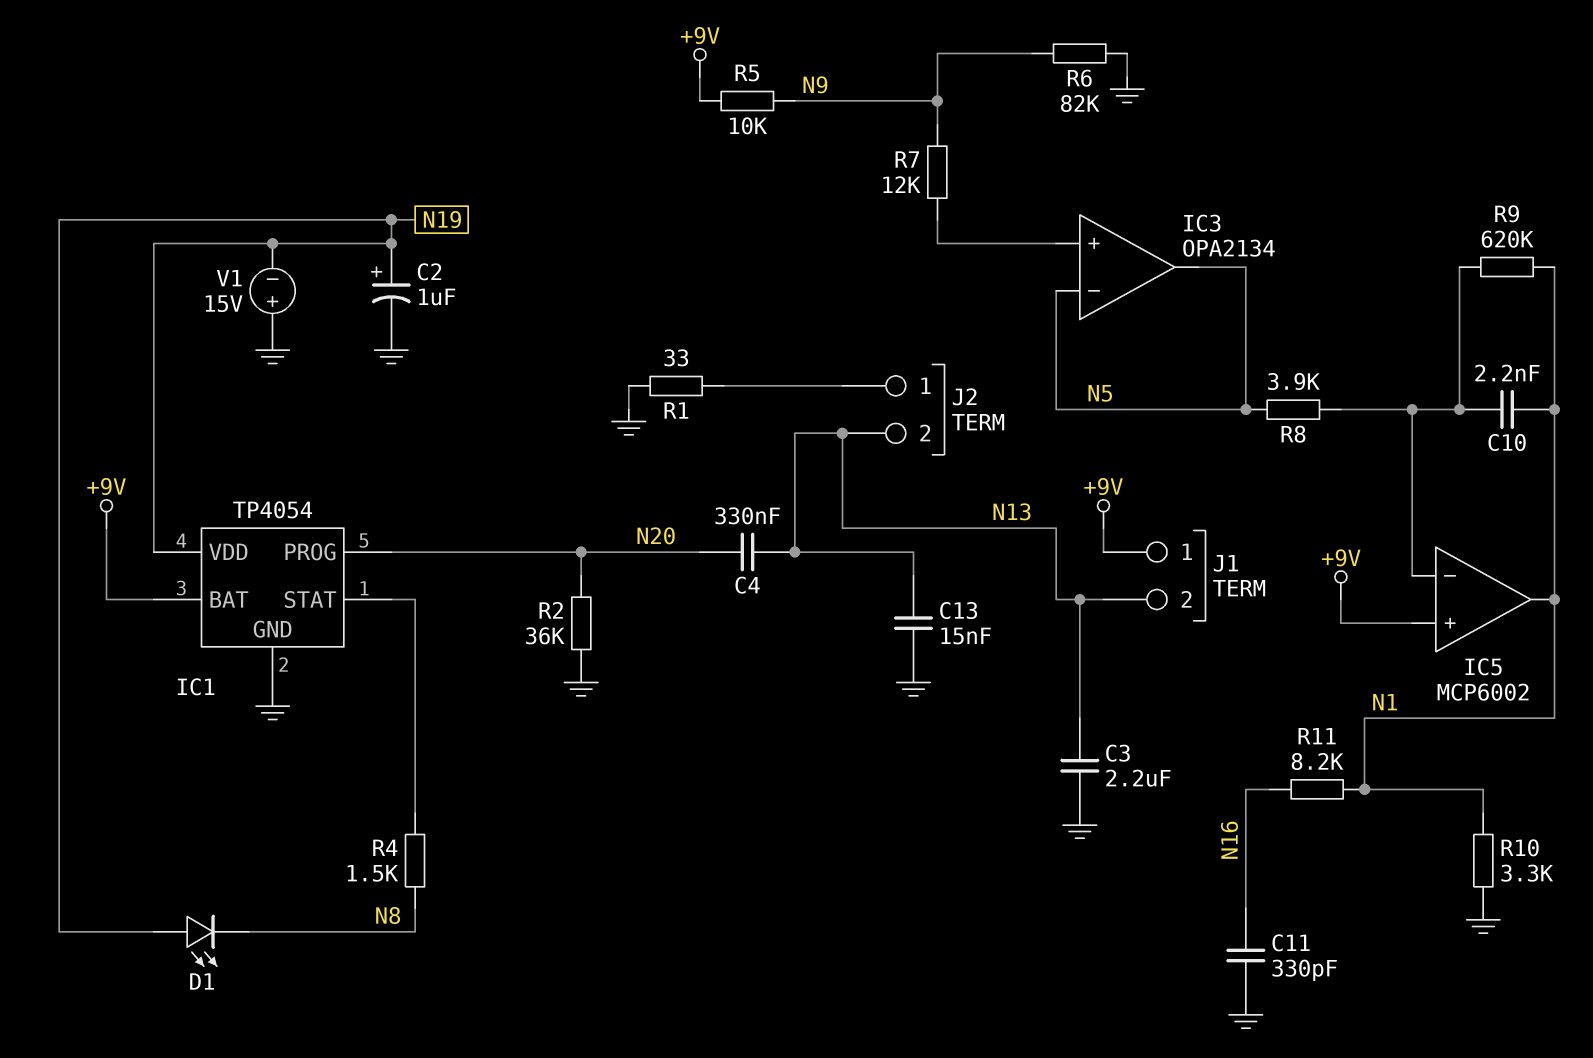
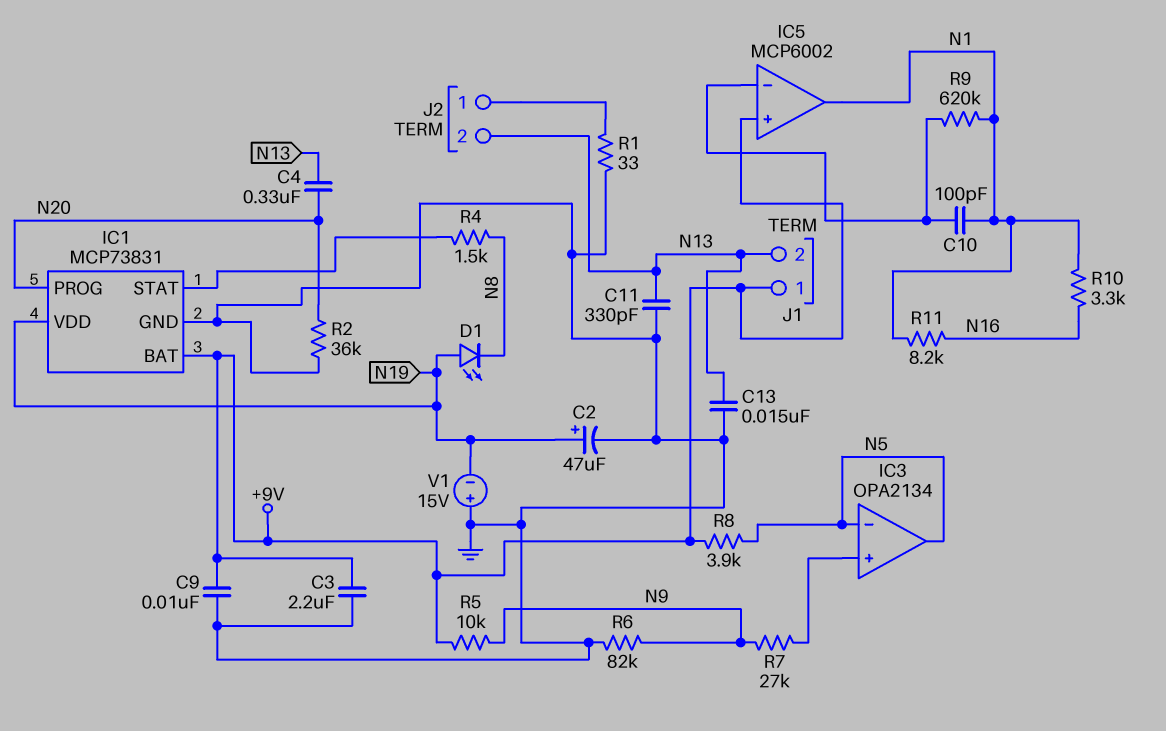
C2: 1uF (plus N19, minus GND) -> 47uF (plus N19, minus GND)
C3: 2.2uF (GND, N13) -> 2.2uF (+9V, GND)
C9: none -> 10nF (+9V, GND)
C10: 2.2nF (IC5/in-, N1) -> 100pF (IC5/in-, N1)
C11: 330pF (GND, N16) -> 330pF (GND, N13)
IC1: TP4054 -> MCP73831
R7: 12k (IC3/in+, N9) -> 27k (IC3/in+, N9)
R8: 3.9k (IC5/in-, N5) -> 3.9k (+9V, N5)
R10: 3.3k (GND, N1) -> 3.3k (N1, N16)

